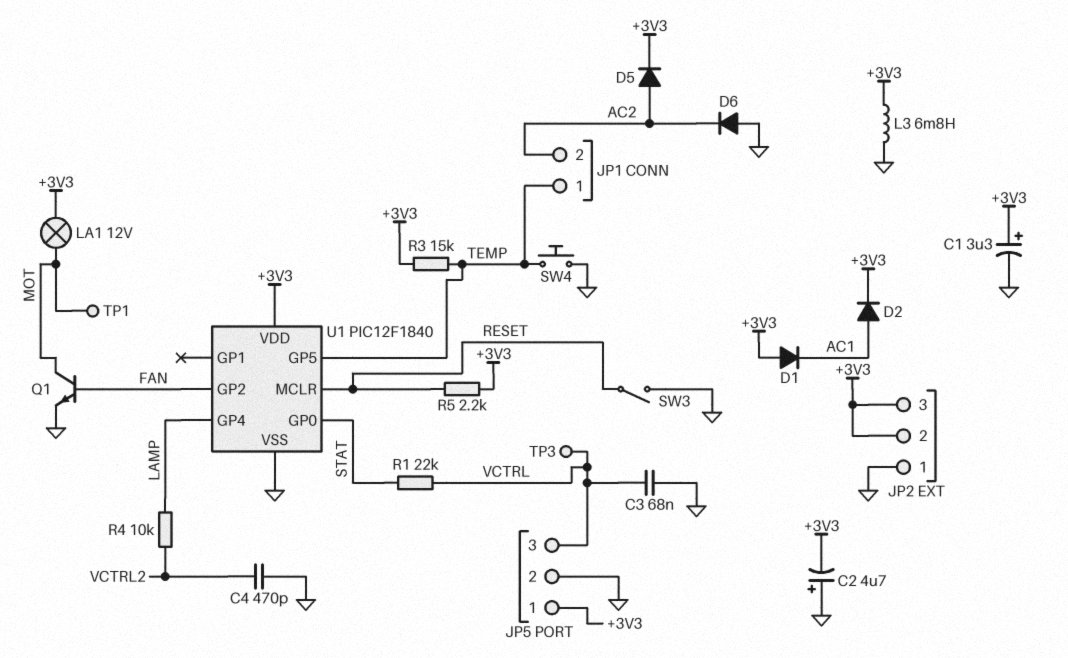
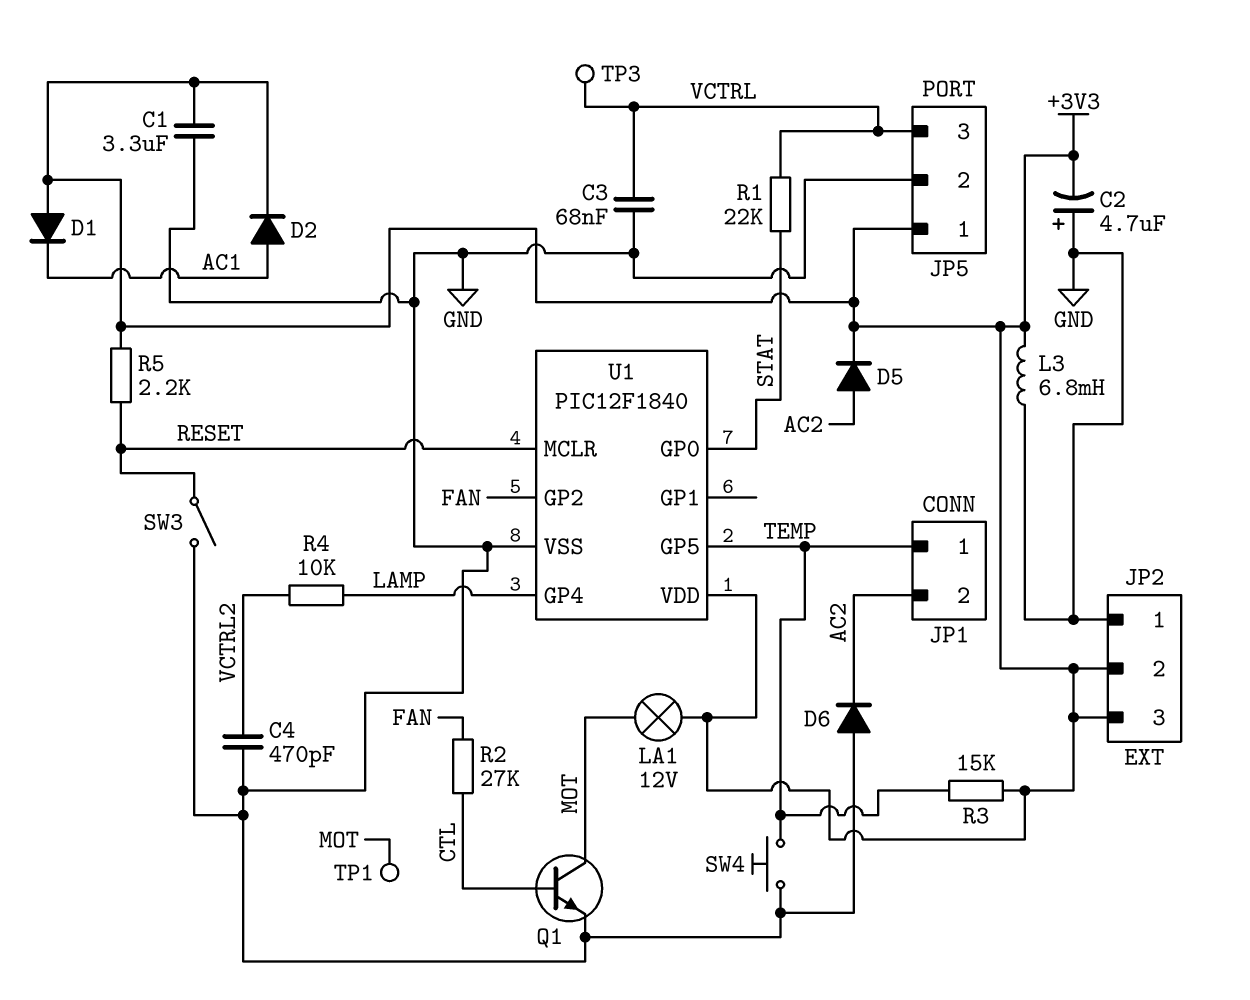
C1: 3.3uF (plus +3V3, minus GND) -> 3.3uF (+3V3, GND)
Q1: NPN (B FAN, C MOT, E GND) -> NPN (B CTL, C MOT, E GND)
R2: none -> 27k (CTL, FAN)

